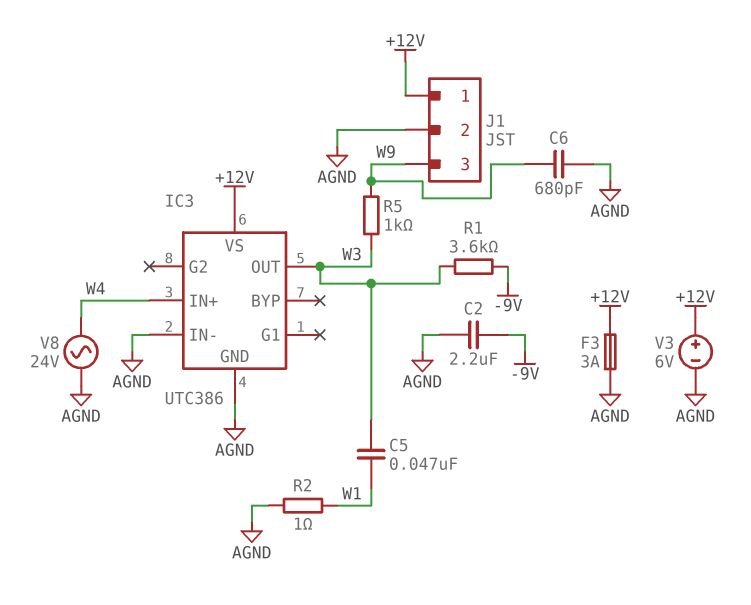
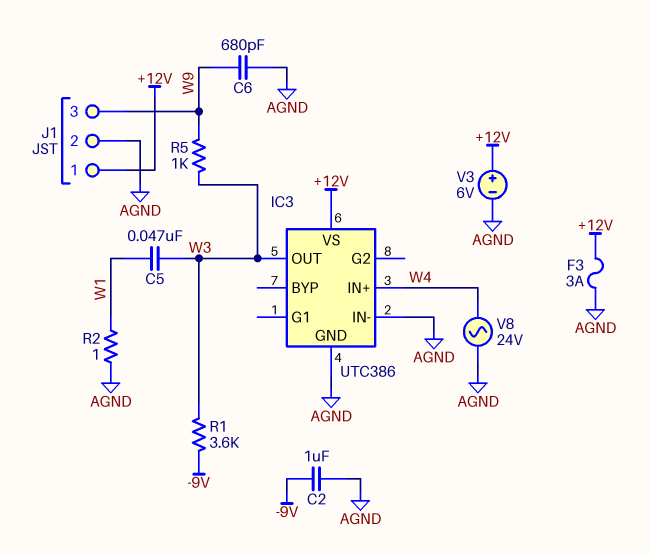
C2: 2.2uF (-9V, AGND) -> 1uF (-9V, AGND)

